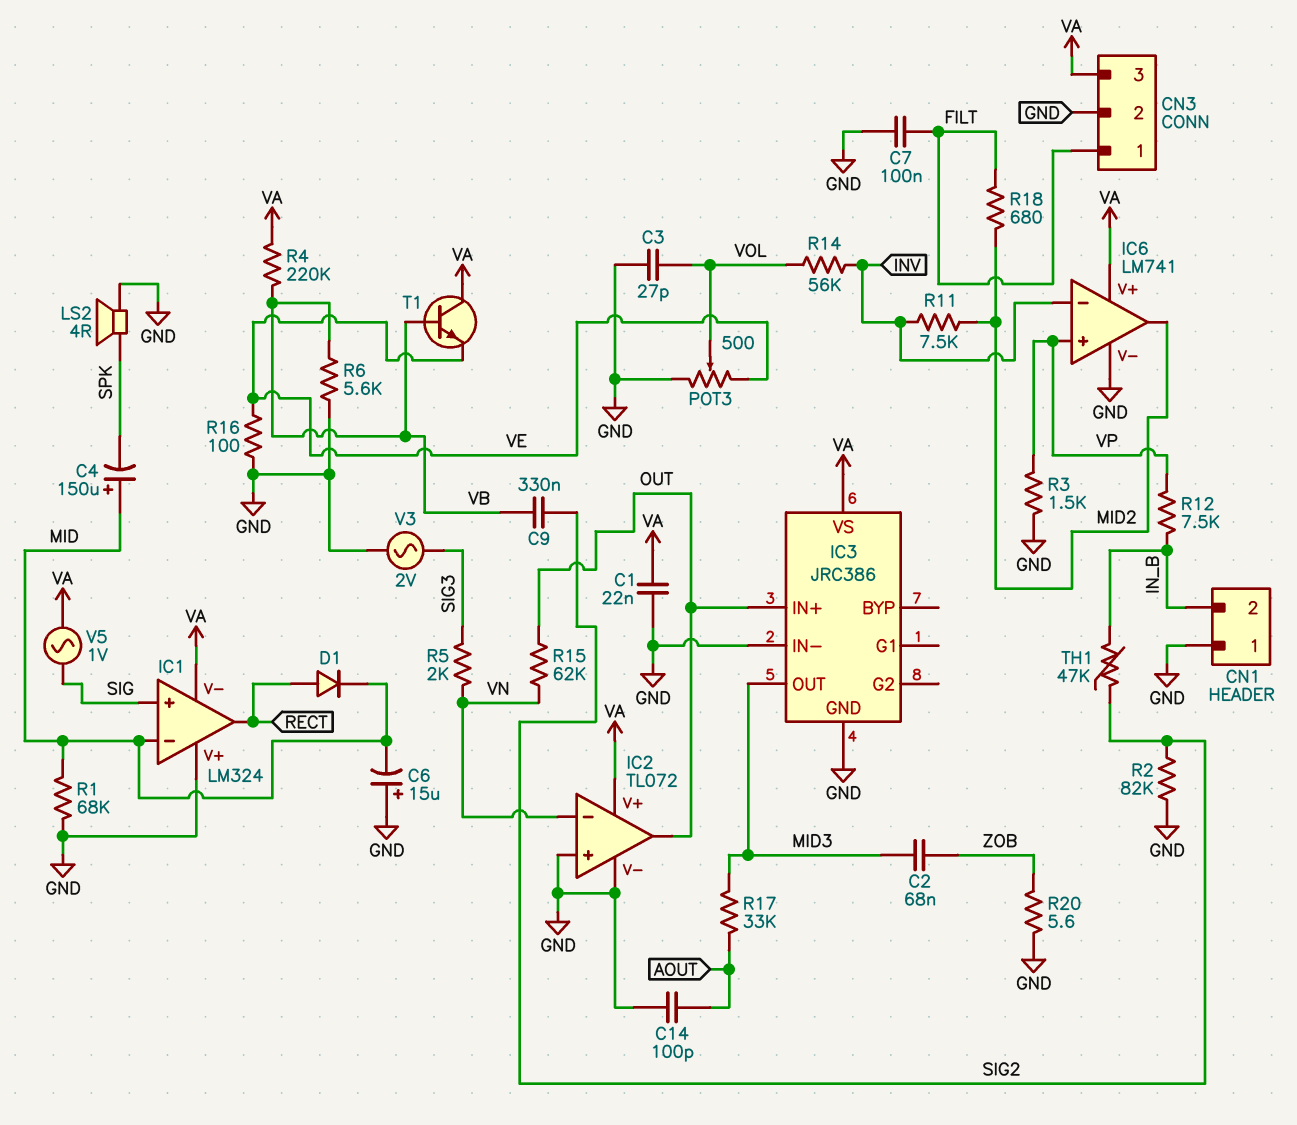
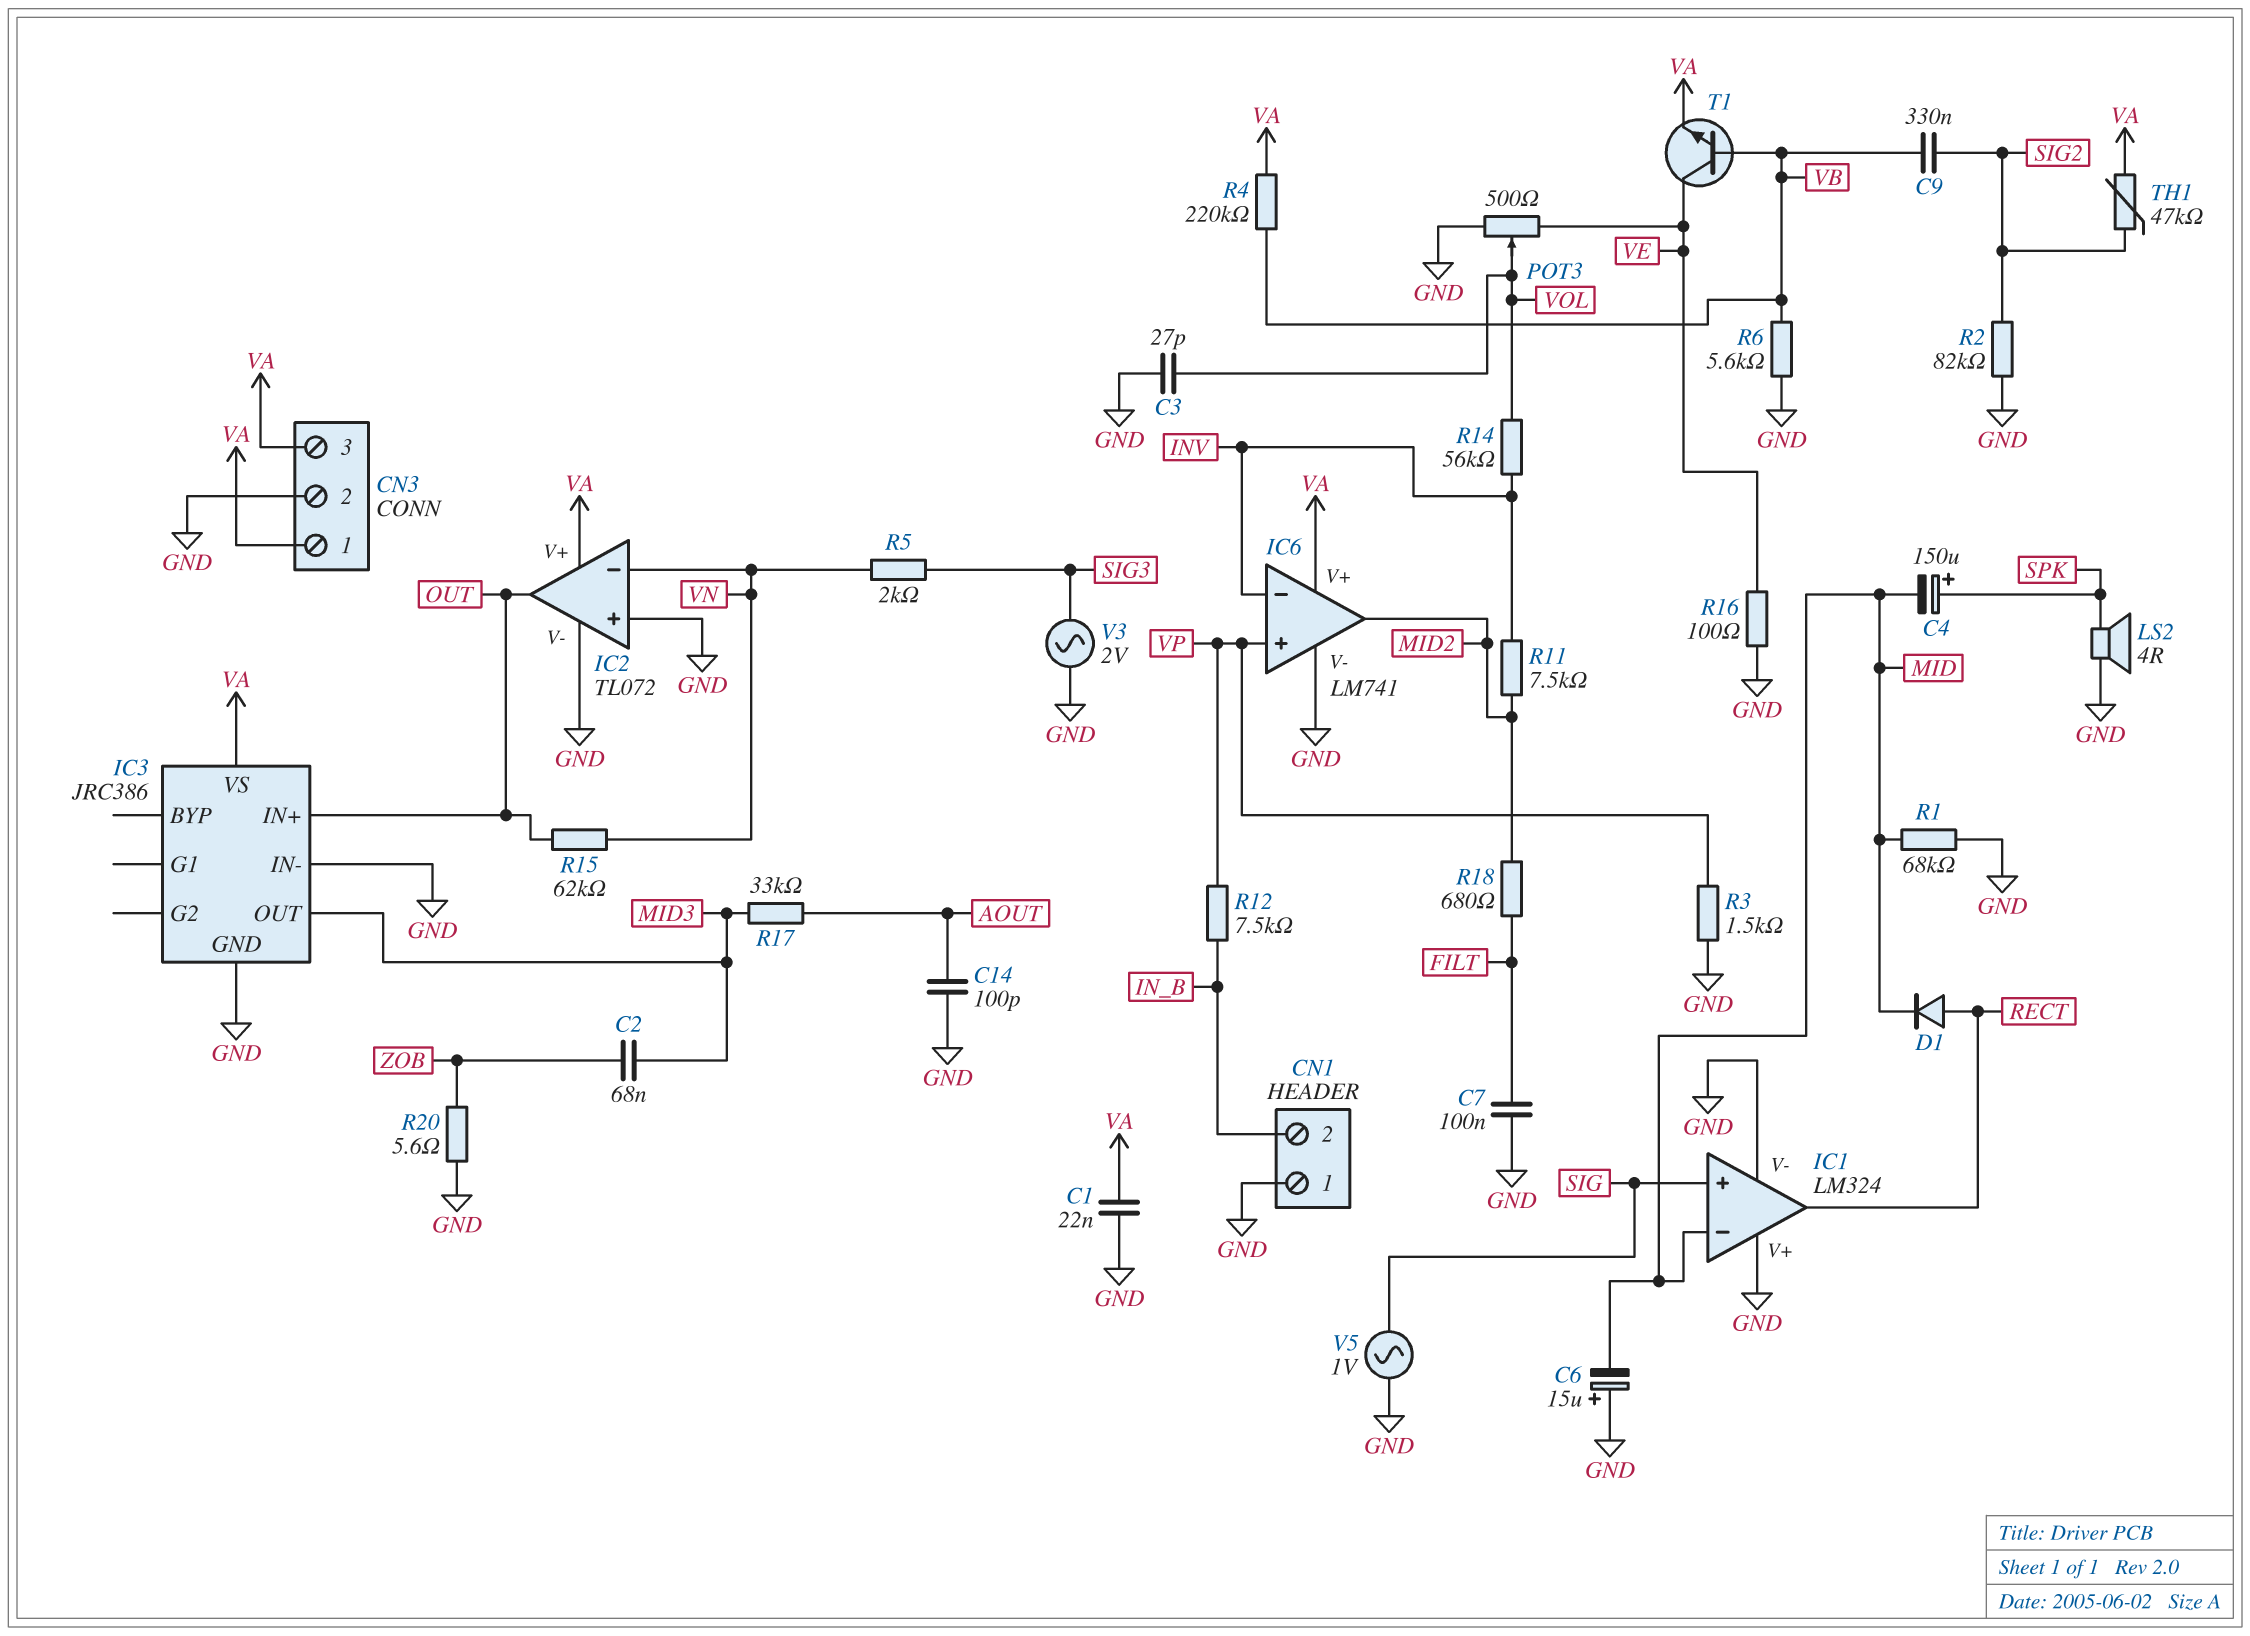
C4: 150uF (plus MID, minus SPK) -> 150uF (plus SPK, minus MID)
CN3 pin 1: FILT -> VA
IC1 pin V-: VA -> GND
T1: NPN (B VB, C VA, E VE) -> NPN (B VB, C VE, E VA)
TH1: 47k (IN_B, SIG2) -> 47k (SIG2, VA)
V5: AC 1V (SIG, VA) -> AC 1V (GND, SIG)

